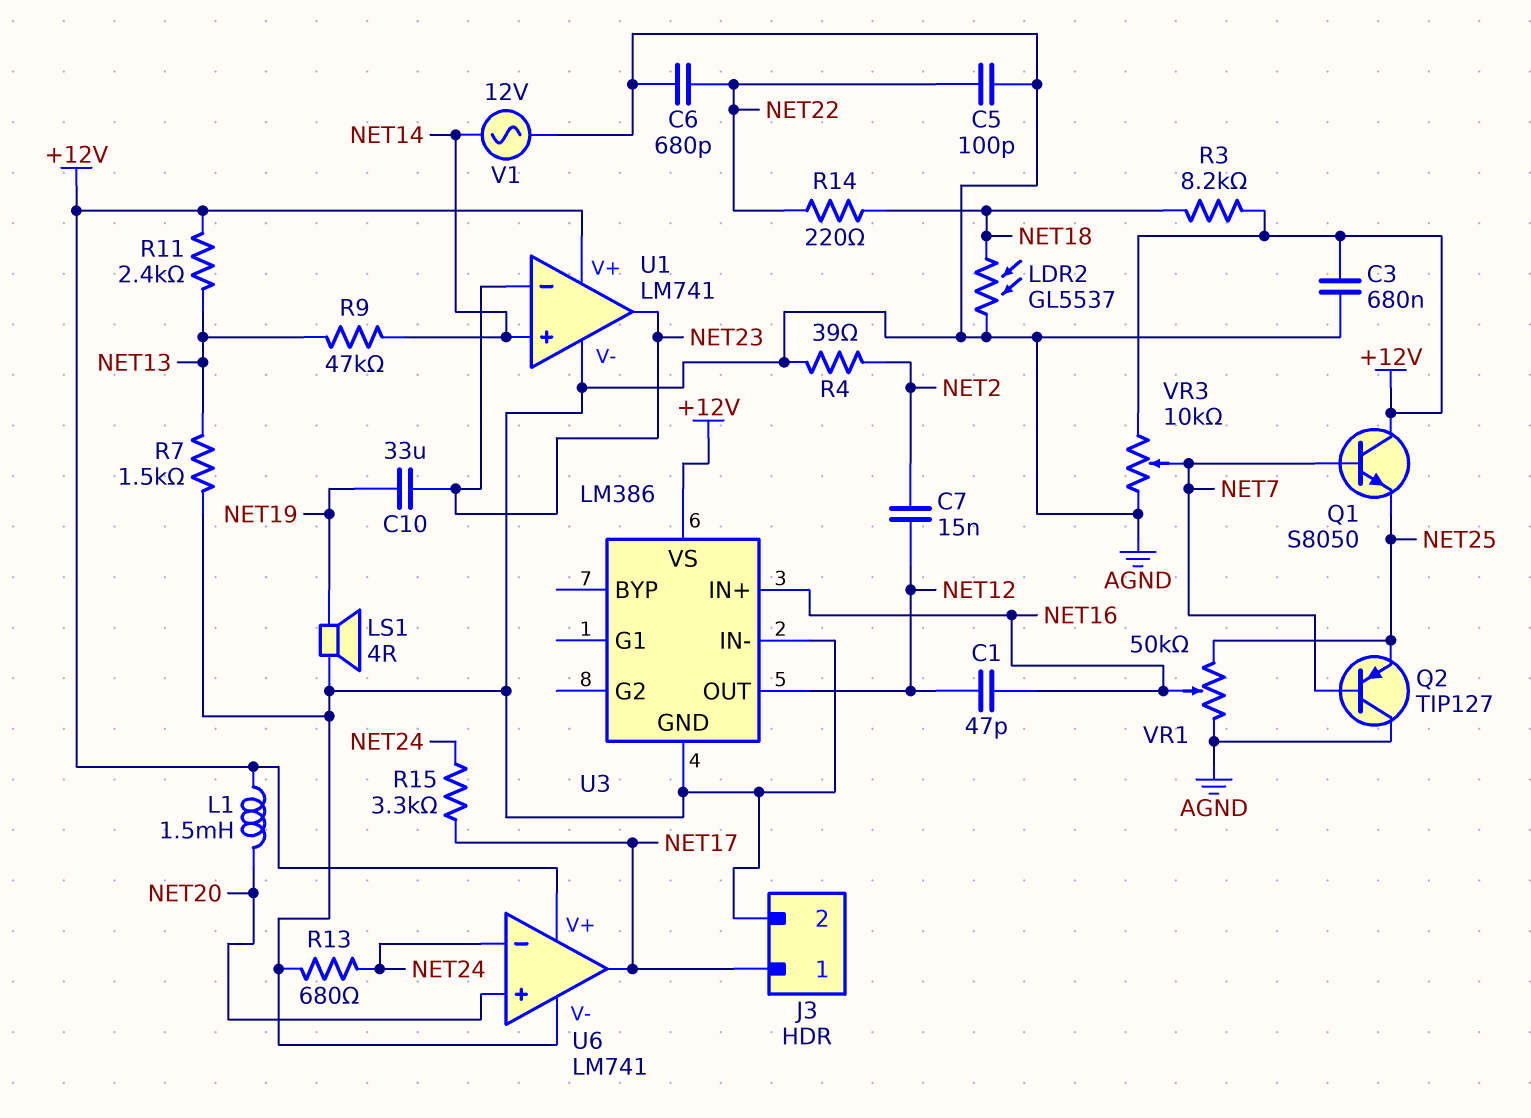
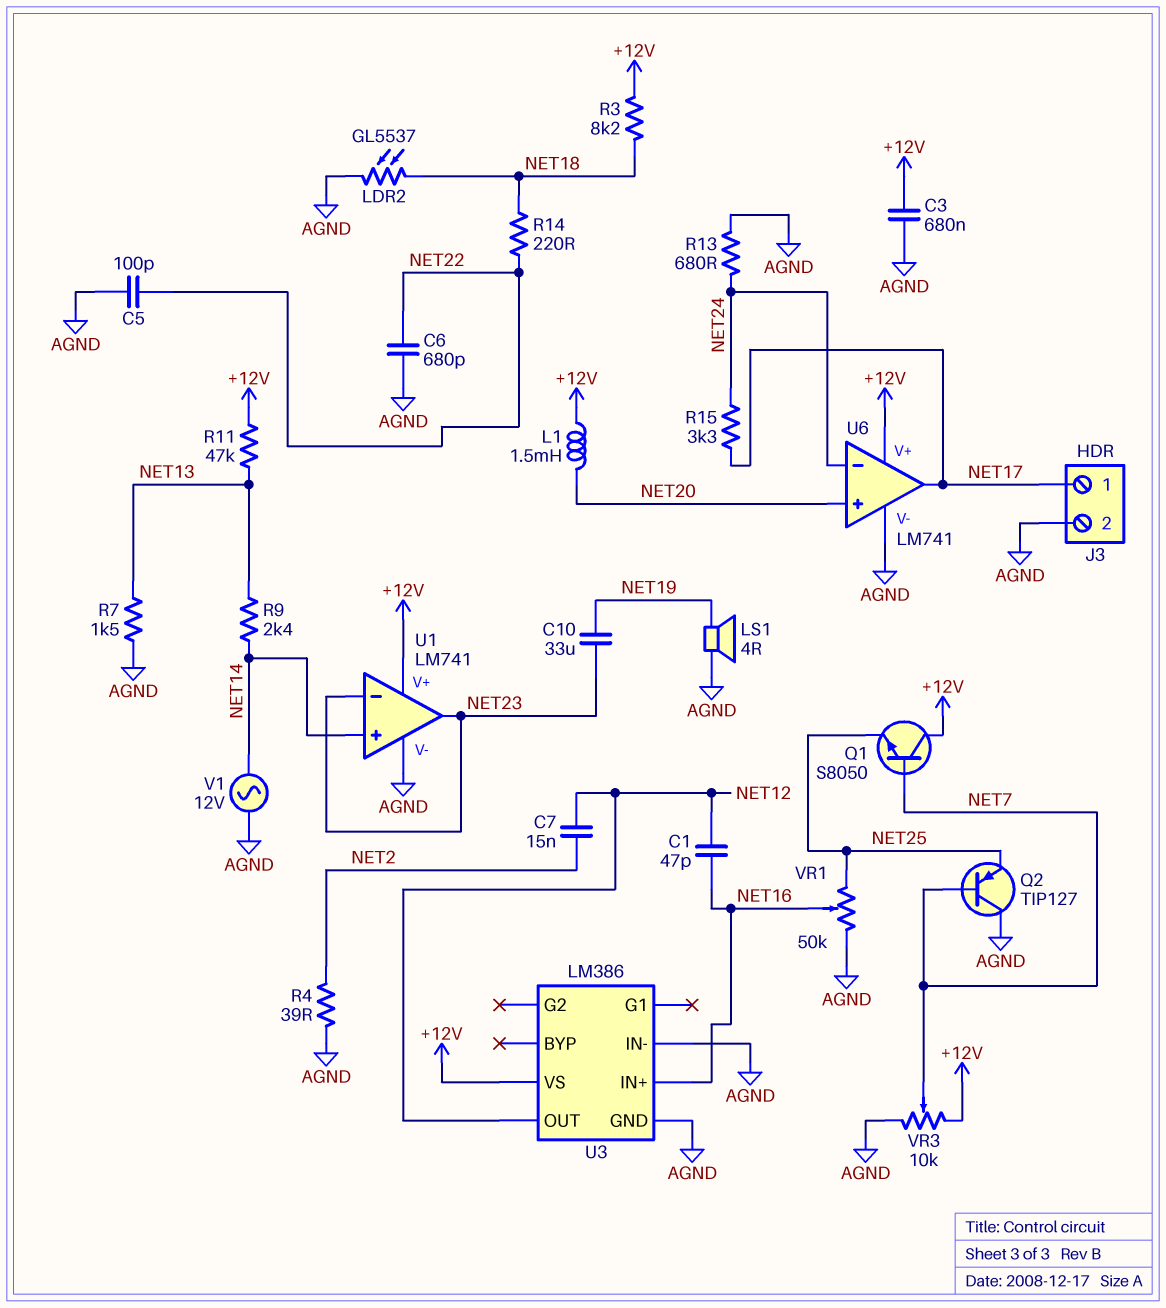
R9: 47k (NET13, NET14) -> 2.4k (NET13, NET14)
R11: 2.4k (+12V, NET13) -> 47k (+12V, NET13)

